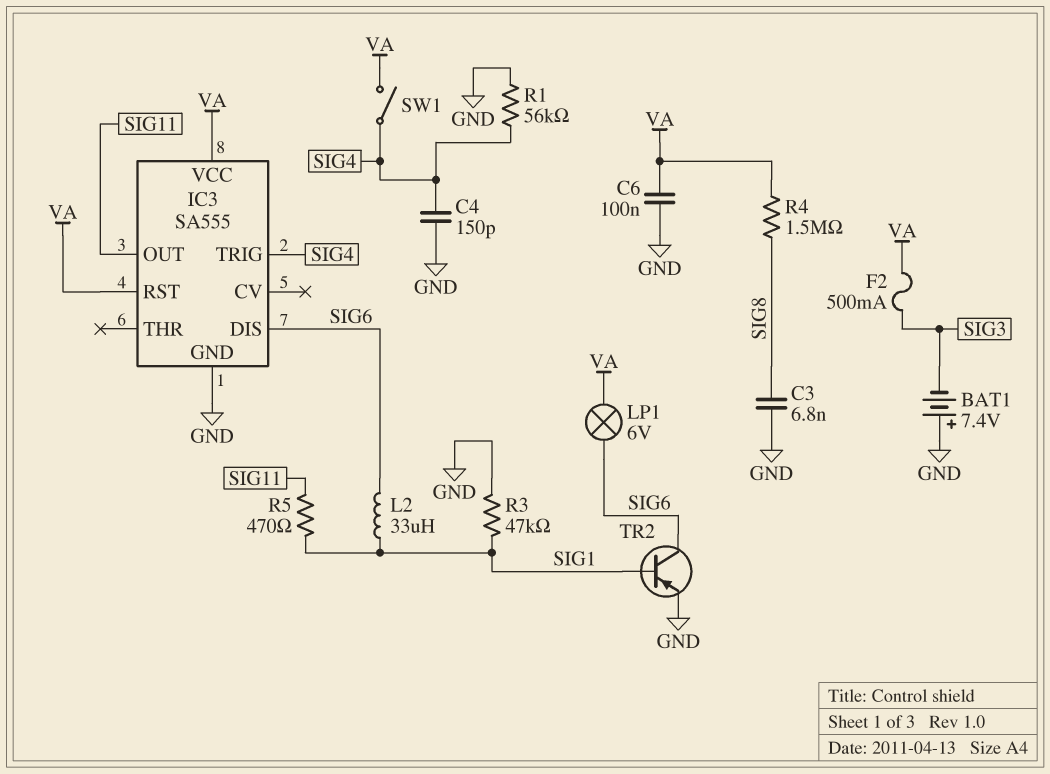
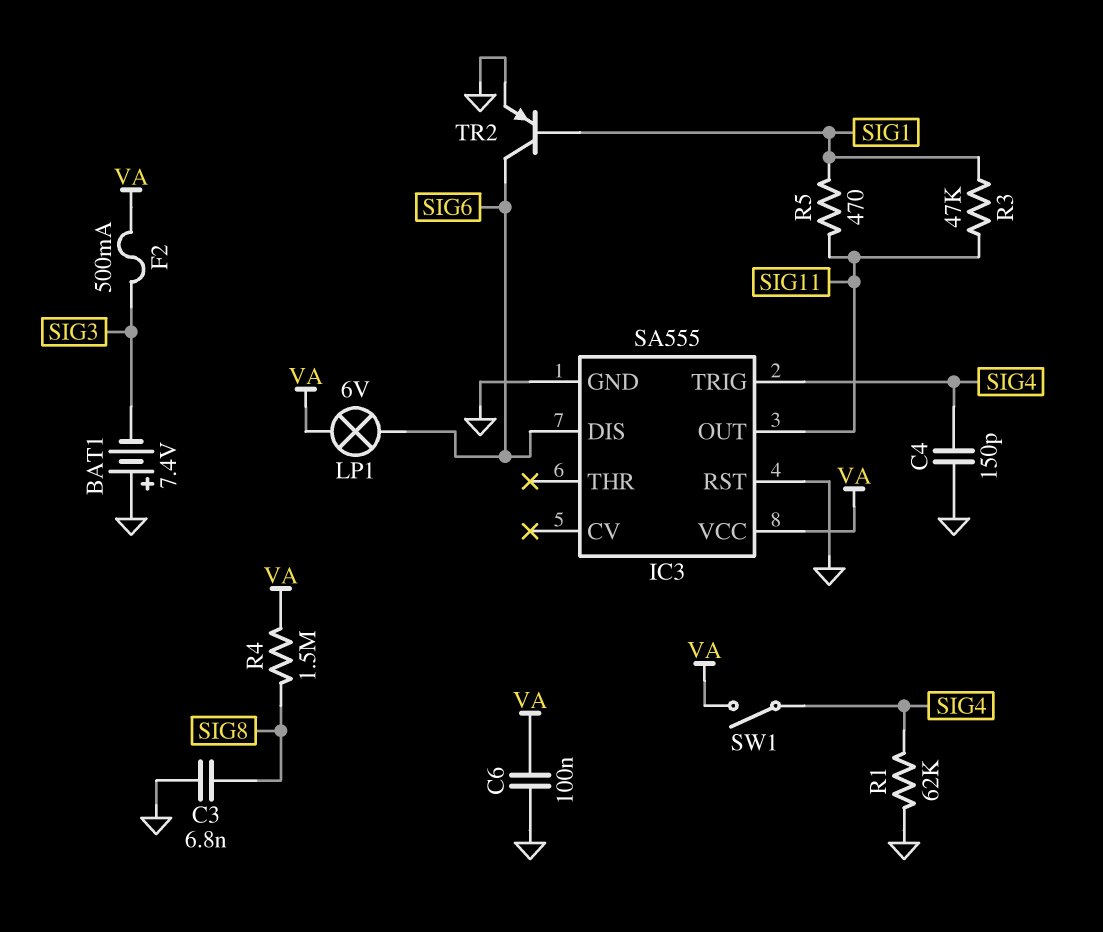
IC3 pin RST: VA -> GND
L2: 33uH (SIG1, SIG6) -> none
R1: 56k (GND, SIG4) -> 62k (GND, SIG4)
R3: 47k (GND, SIG1) -> 47k (SIG1, SIG11)

